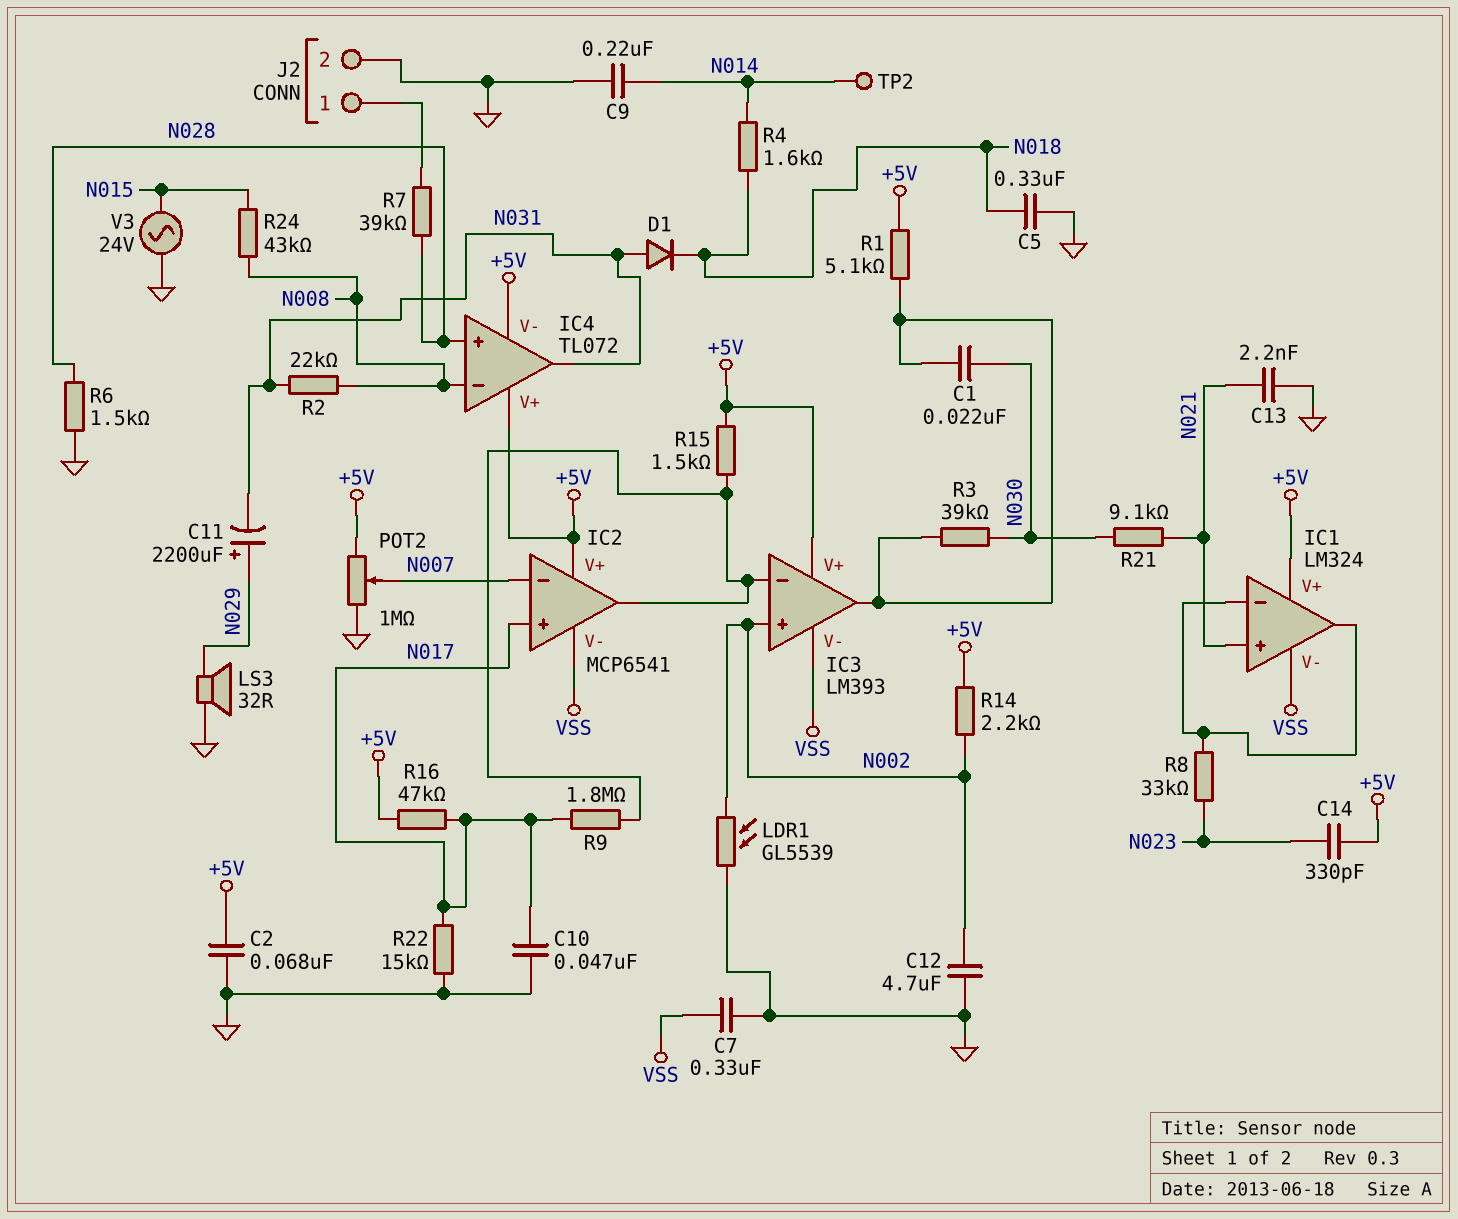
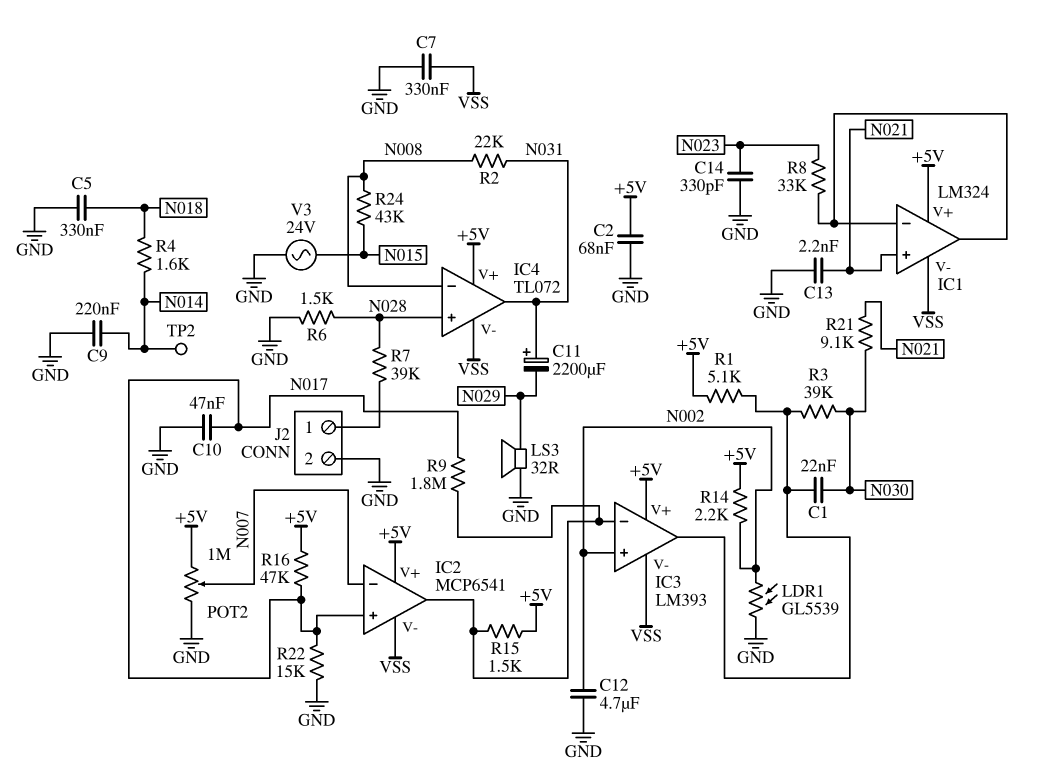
C11: 2200uF (plus N029, minus N031) -> 2200uF (plus N031, minus N029)
C14: 330pF (+5V, N023) -> 330pF (GND, N023)
D1: diode (A N031, K N018) -> none
IC4 pin V-: +5V -> VSS

